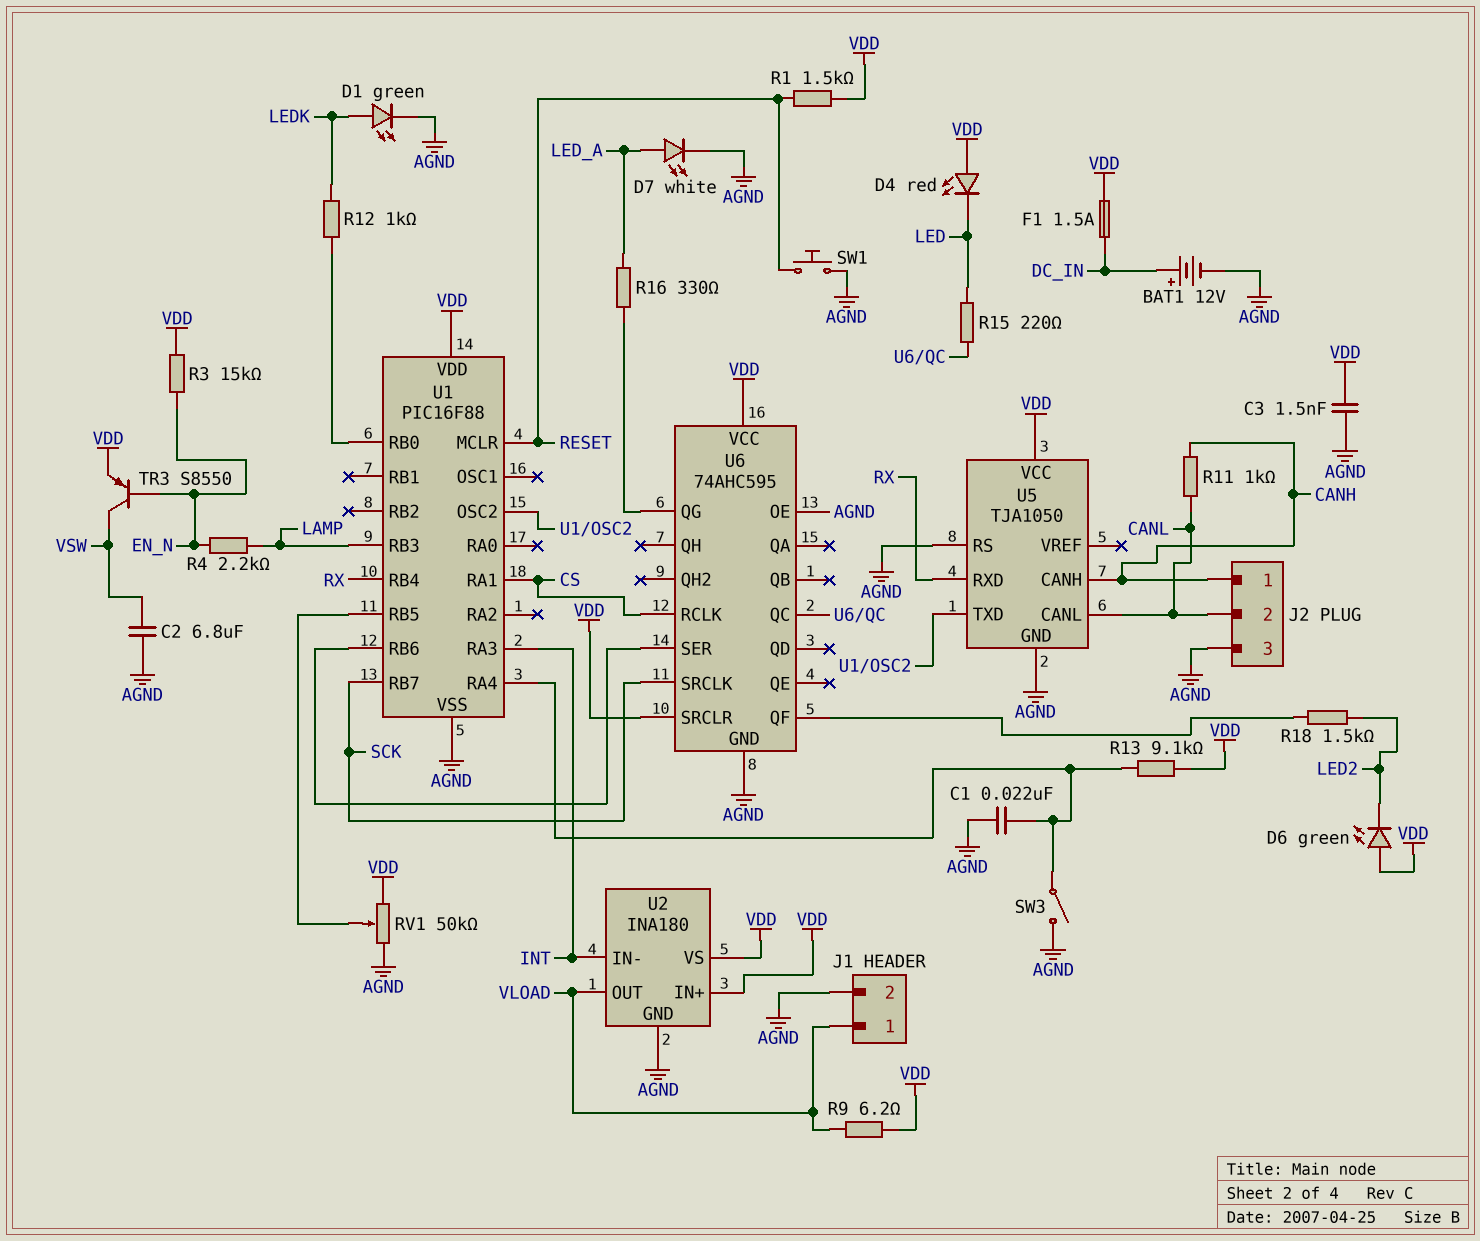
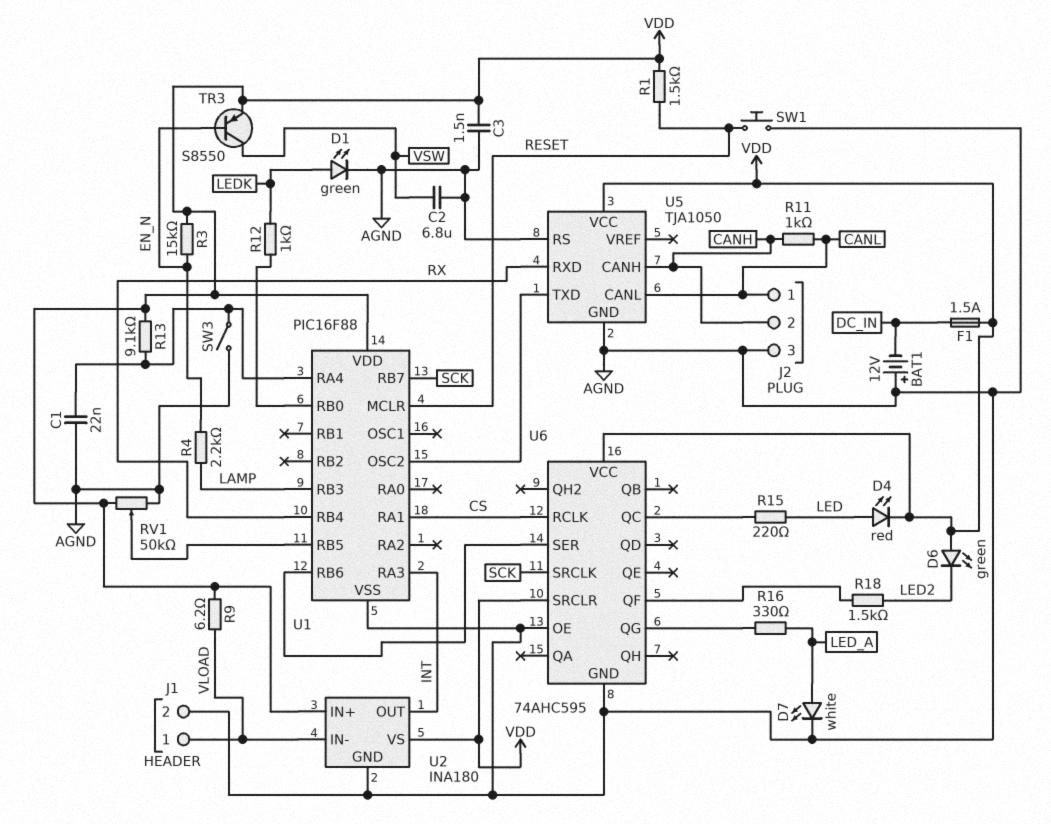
BAT1: 12V (plus DC_IN, minus AGND) -> 12V (plus AGND, minus DC_IN)
D4: LED red (A VDD, K LED) -> LED red (A LED, K VDD)
J2 pin 1: CANH -> CANL
J2 pin 2: CANL -> CANH
U2 pin IN-: INT -> VLOAD
U2 pin OUT: VLOAD -> INT

